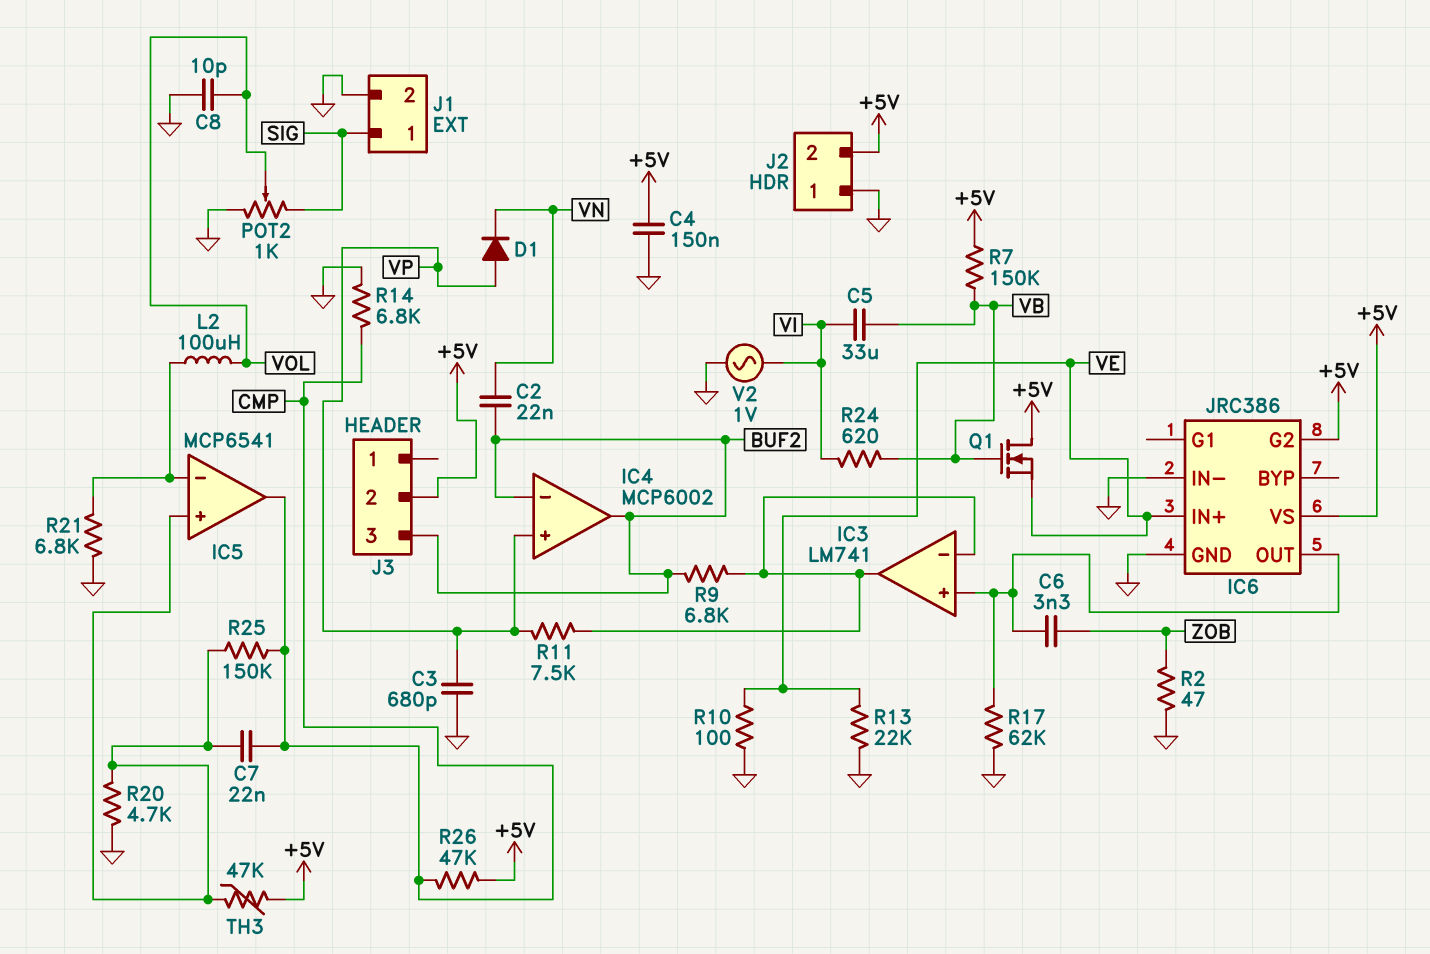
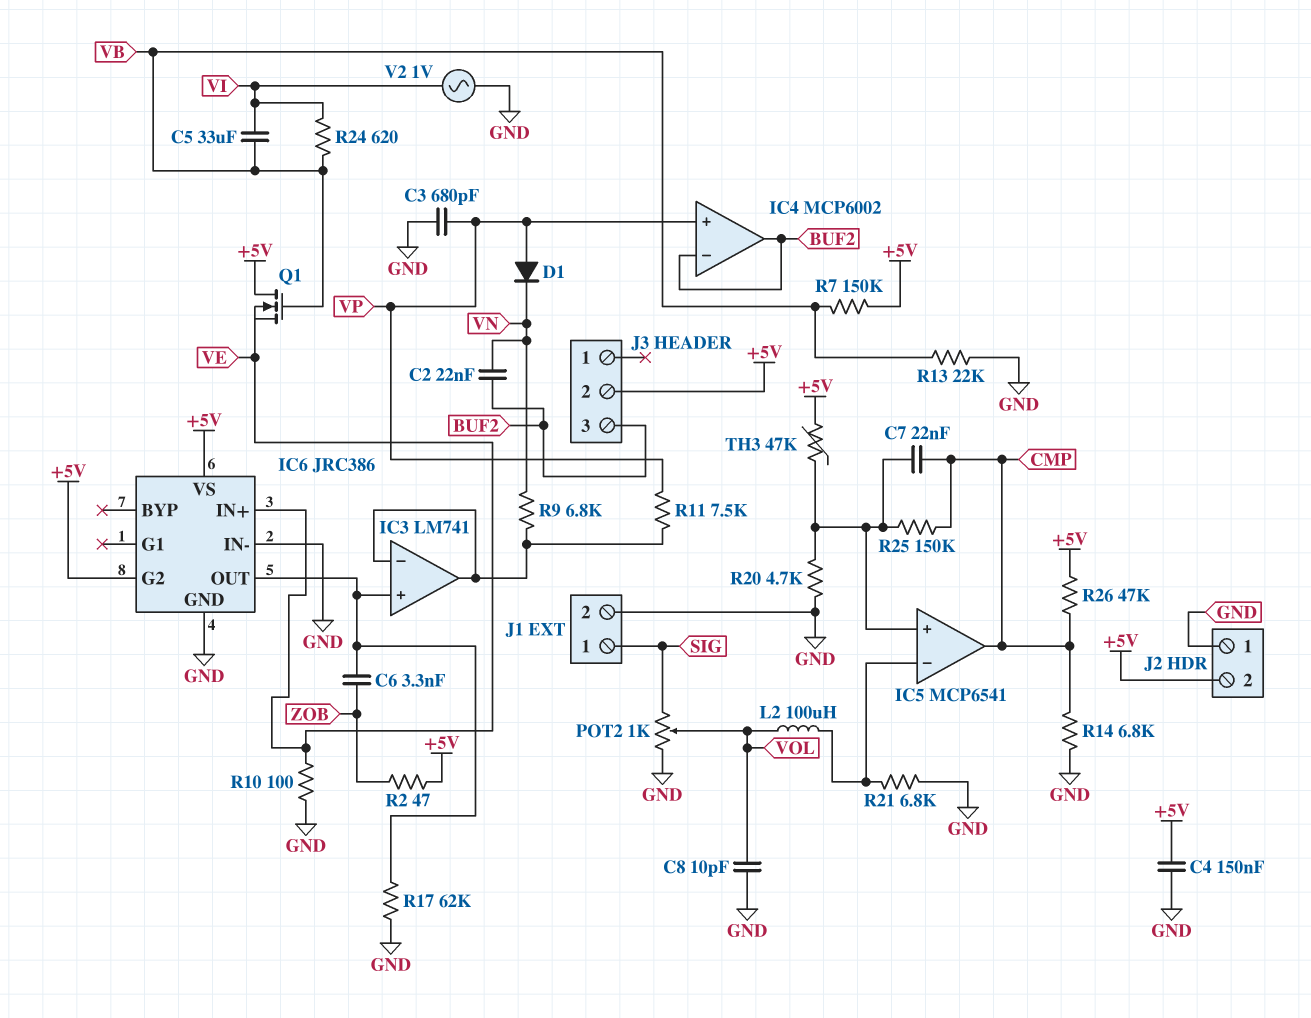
R2: 47 (GND, ZOB) -> 47 (+5V, ZOB)
R9: 6.8k (BUF2, IC3/in-) -> 6.8k (IC3/in-, VN)
R13: 22k (GND, VE) -> 22k (GND, VB)

